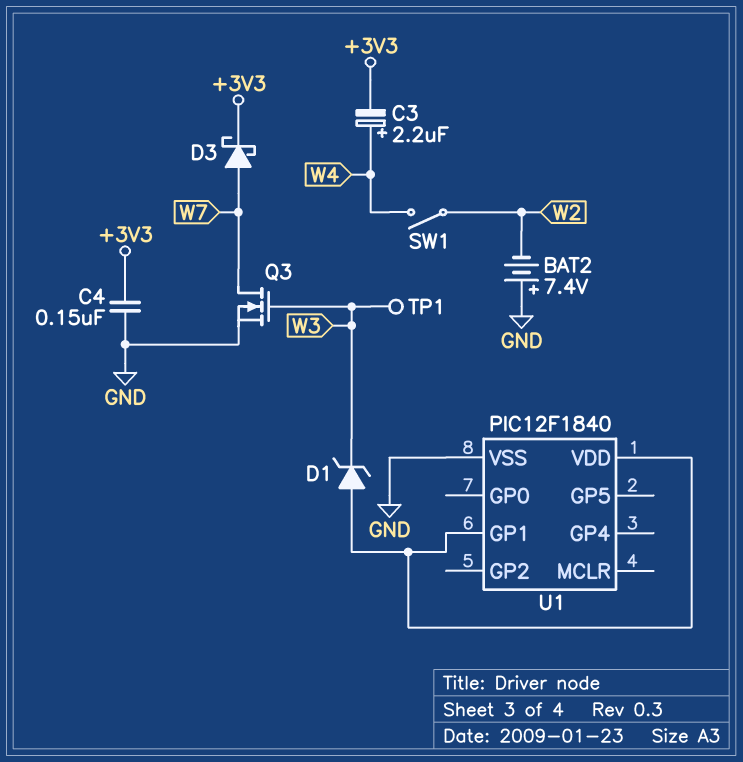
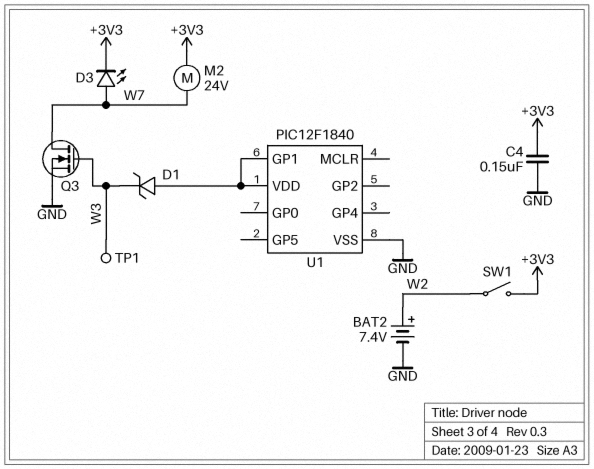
BAT2: 7.4V (plus GND, minus W2) -> 7.4V (plus W2, minus GND)
C3: 2.2uF (plus W4, minus +3V3) -> none
D3: schottky (A W7, K +3V3) -> LED (A W7, K +3V3)
M2: none -> motor 24V (+3V3, W7)
SW1: switch (W2, W4) -> switch (+3V3, W2)

